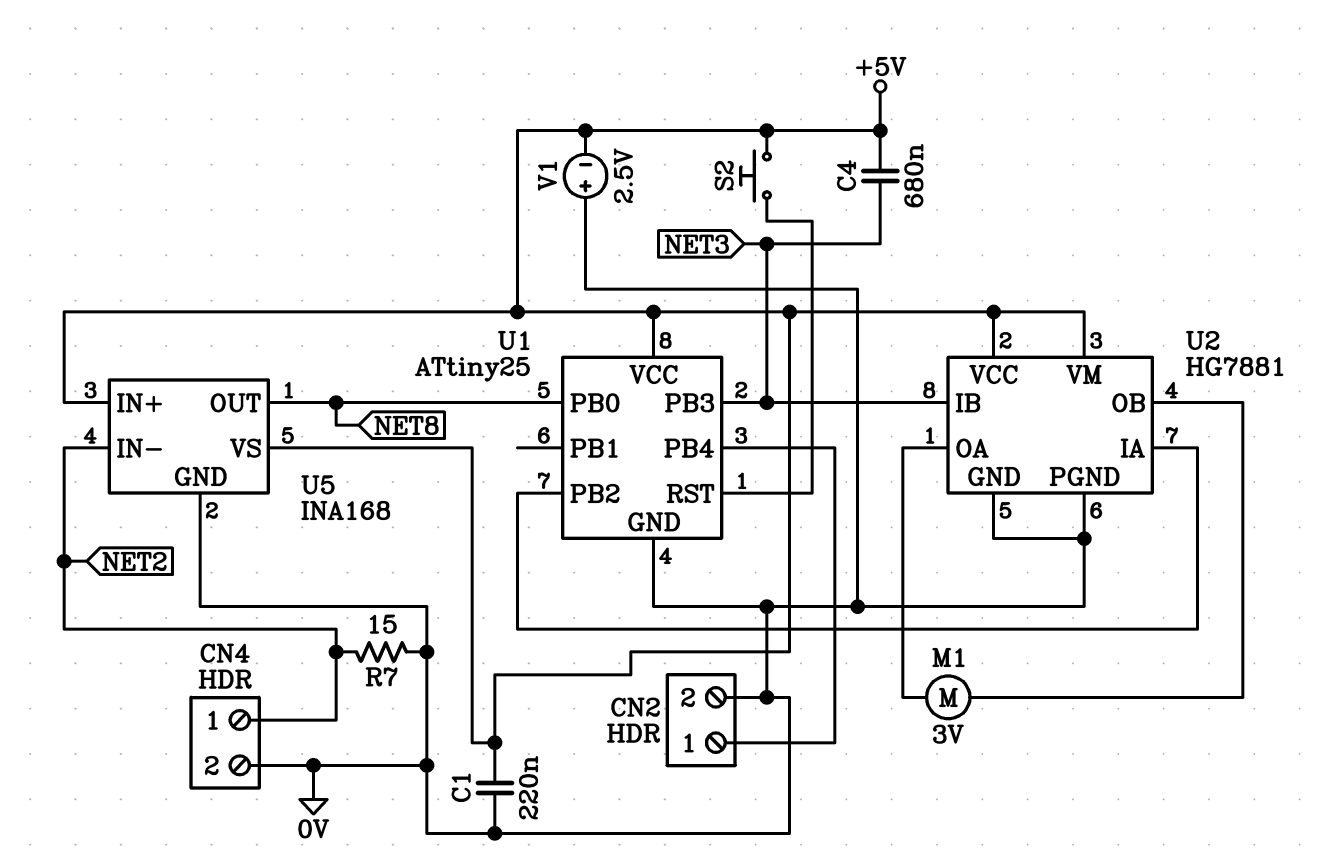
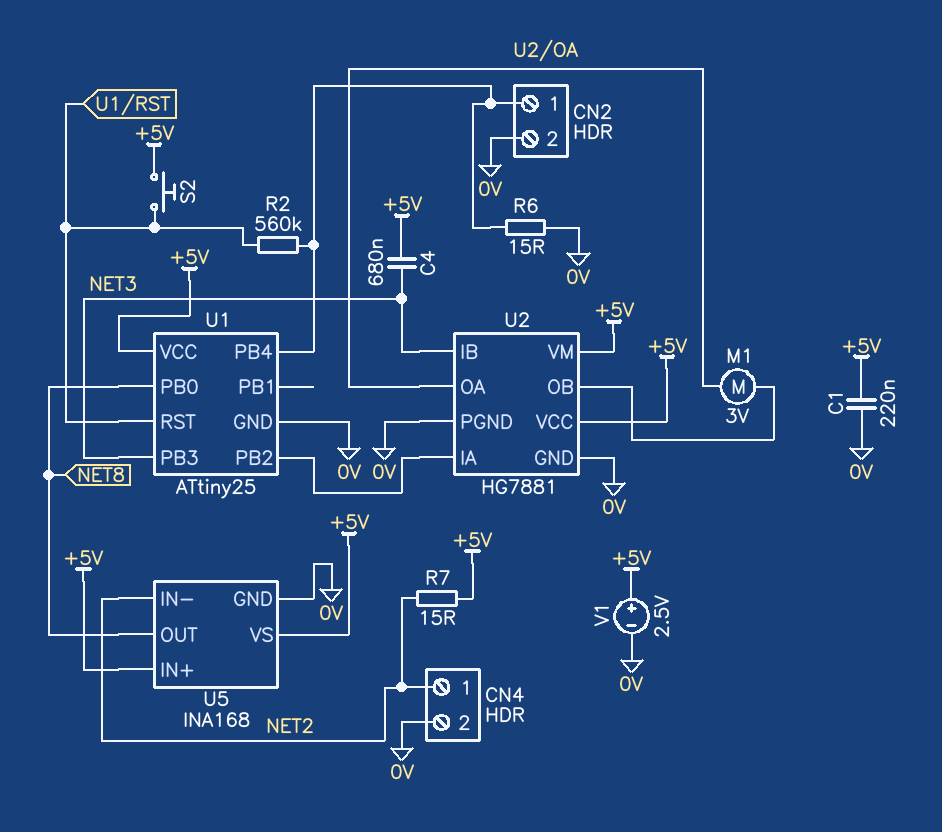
R2: none -> 560k (CN2/1, U1/RST)
R6: none -> 15 (0V, CN2/1)
R7: 15 (0V, NET2) -> 15 (+5V, NET2)
V1: 2.5V (plus 0V, minus +5V) -> 2.5V (plus +5V, minus 0V)

